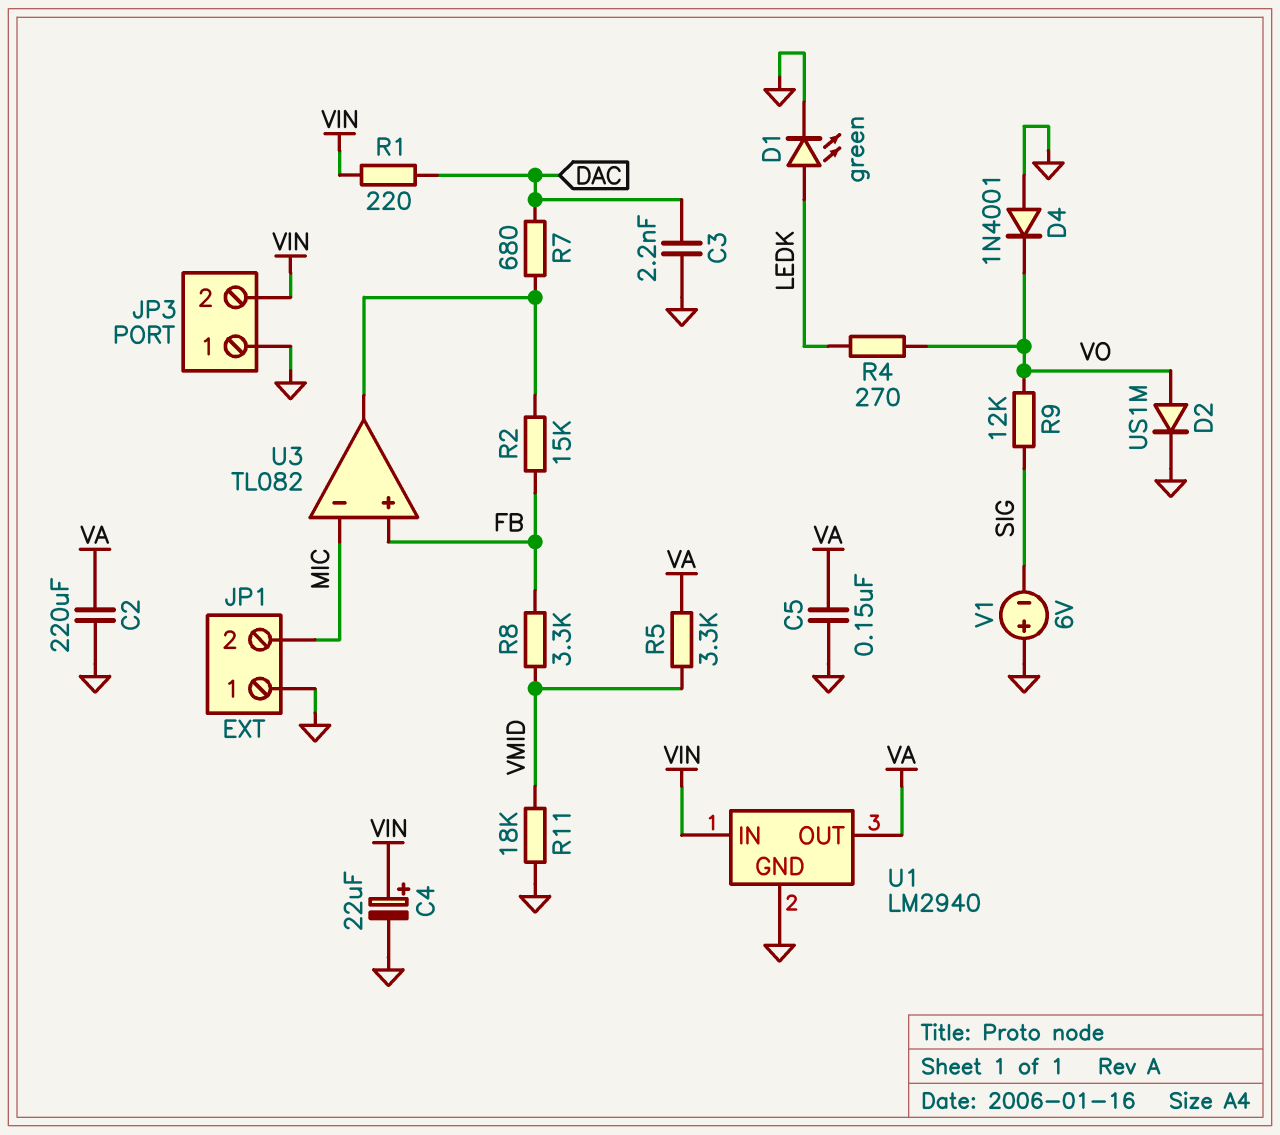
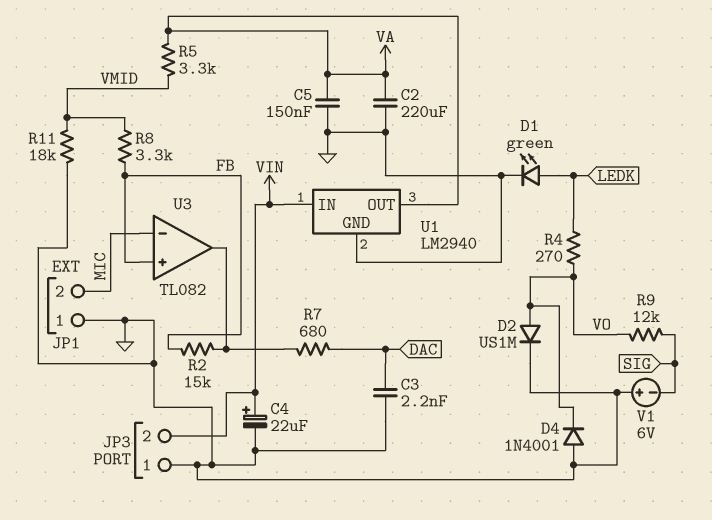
R1: 220 (DAC, VIN) -> none

